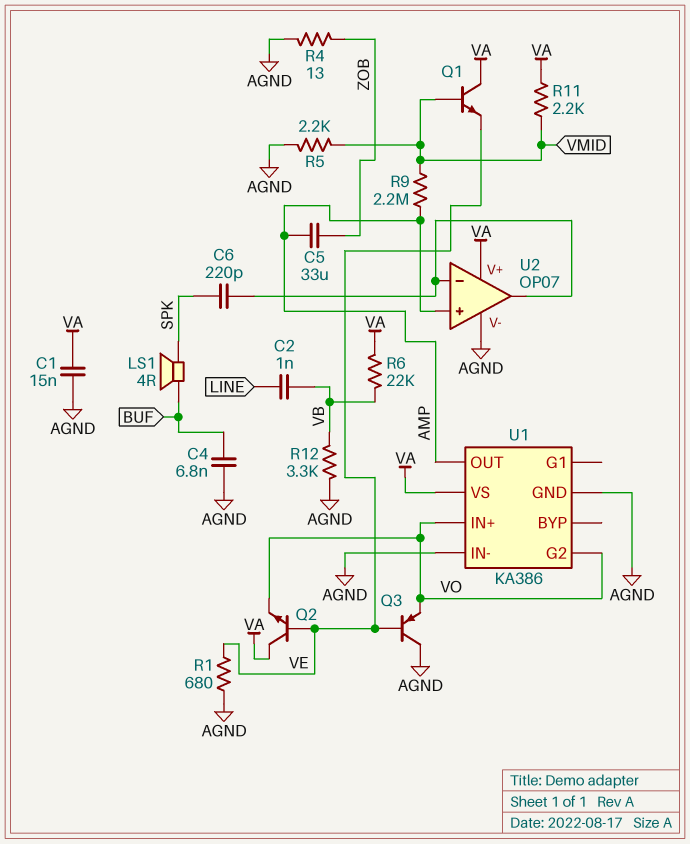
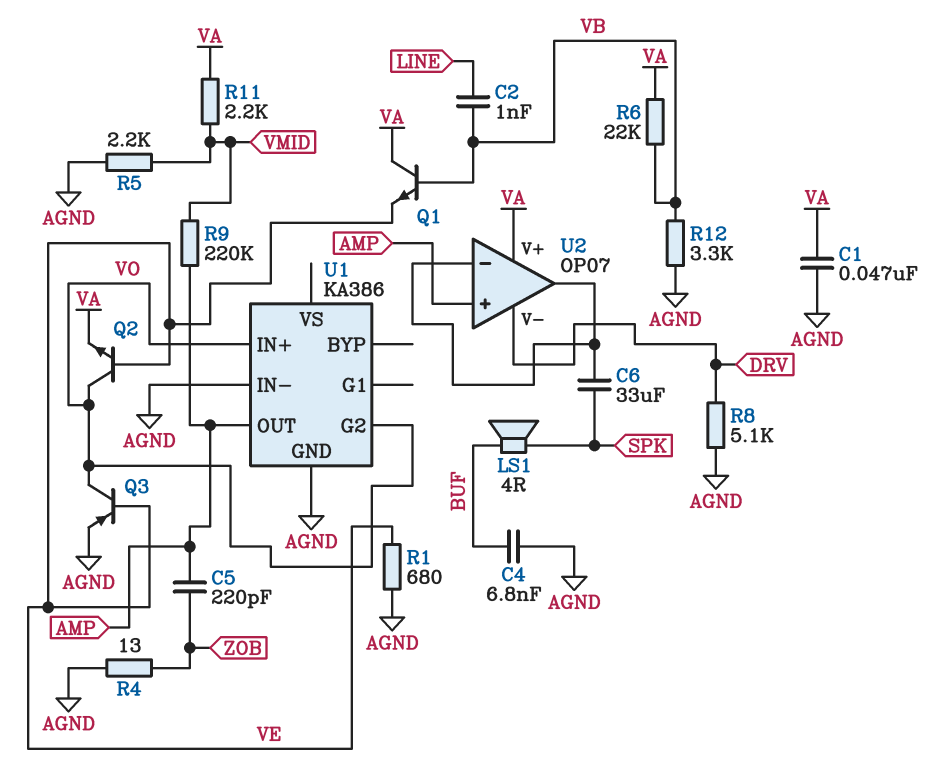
C1: 15nF (AGND, VA) -> 47nF (AGND, VA)
C5: 33uF (AMP, ZOB) -> 220pF (AMP, ZOB)
C6: 220pF (SPK, U2/in-) -> 33uF (SPK, U2/in-)
Q1: NPN (B VMID, C VA, E VE) -> NPN (B VB, C VA, E VE)
Q2: NPN (B VE, C VA, E VO) -> NPN (B VE, C VO, E VA)
Q3: PNP (B VE, C AGND, E VO) -> PNP (B VE, C VO, E AGND)
R8: none -> 5.1k (AGND, DRV)
R9: 2.2M (AMP, VMID) -> 220k (AMP, VMID)
U1 pin VS: VA -> none
U2 pin V-: AGND -> DRV

